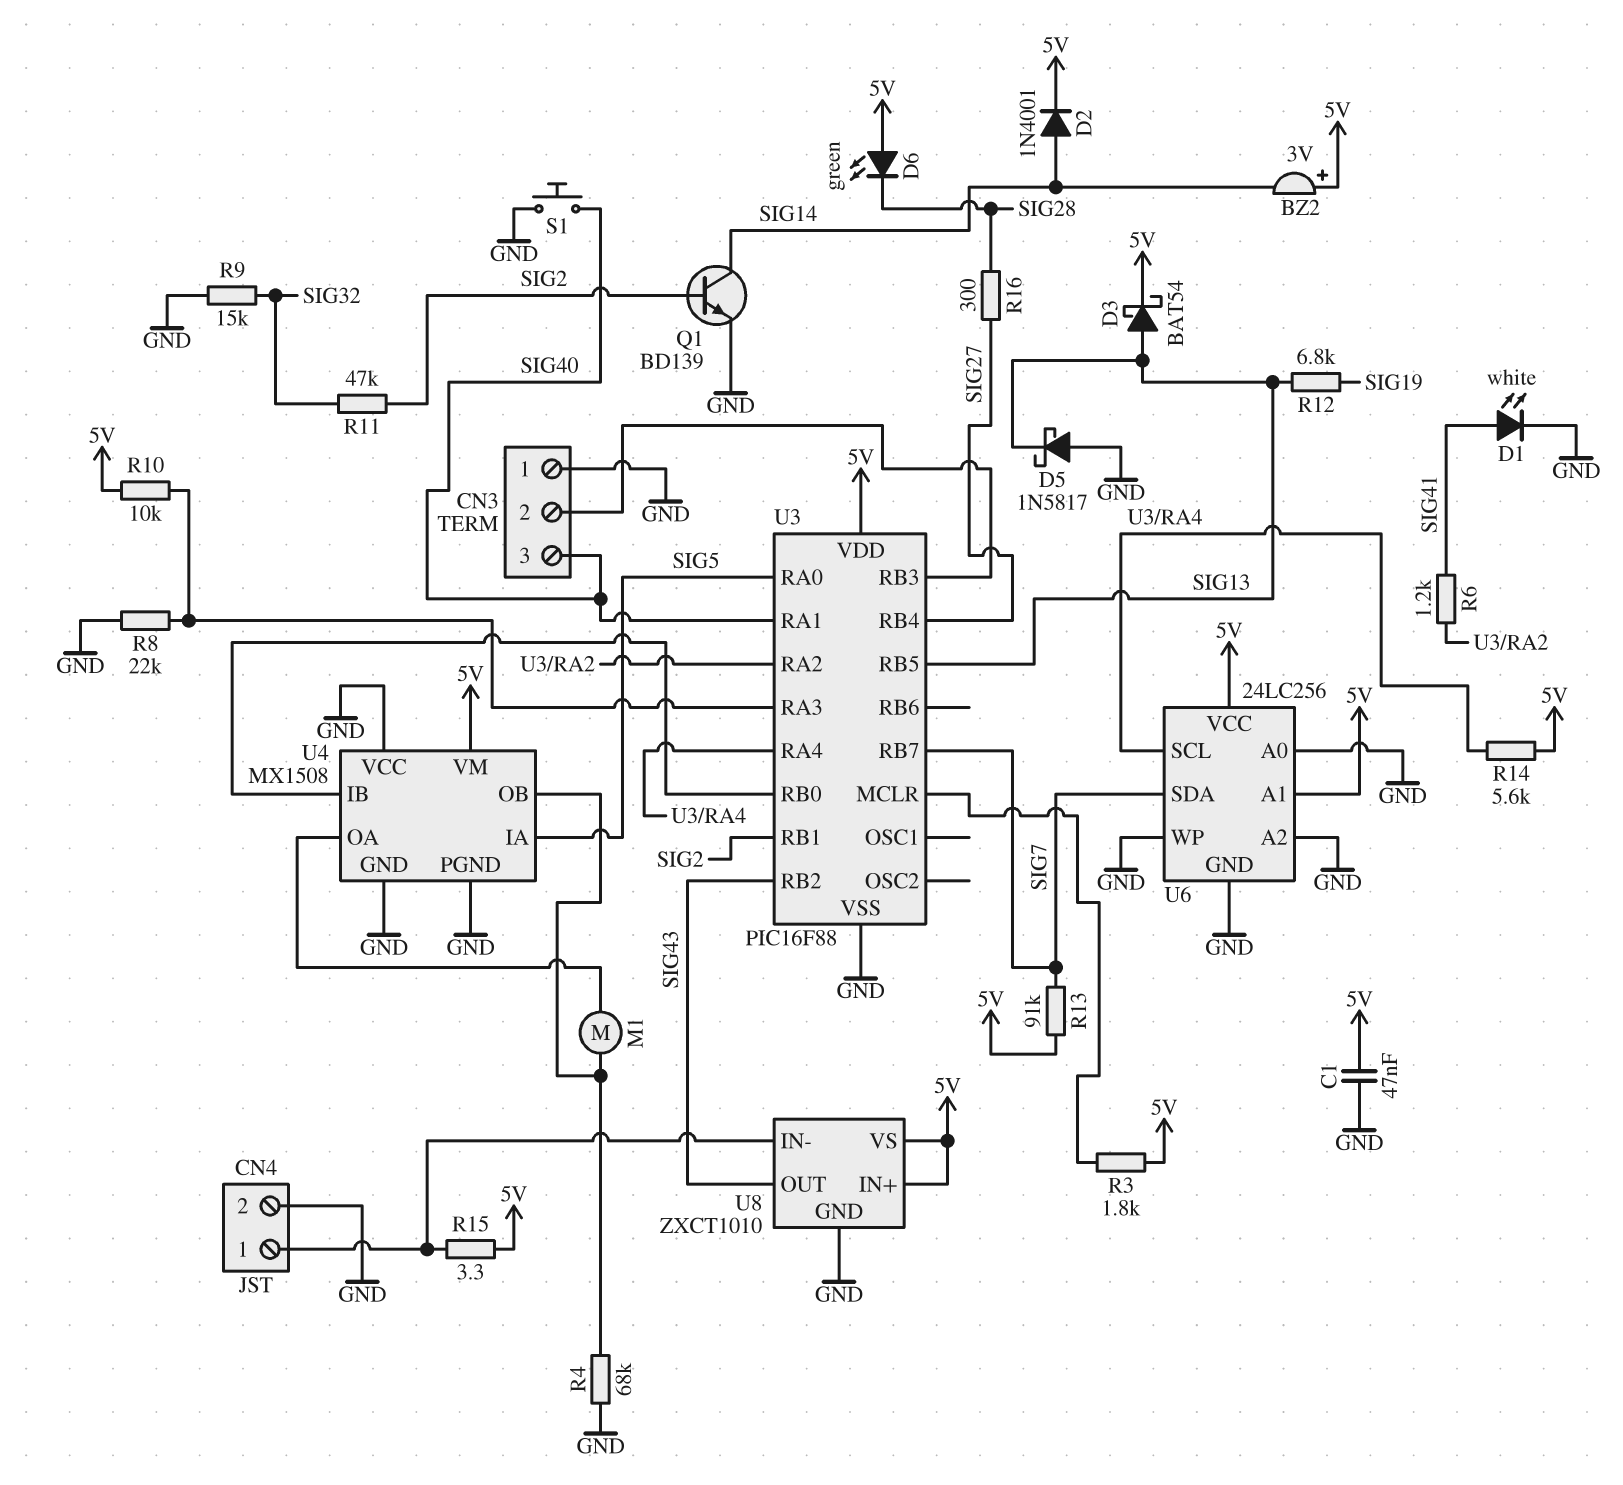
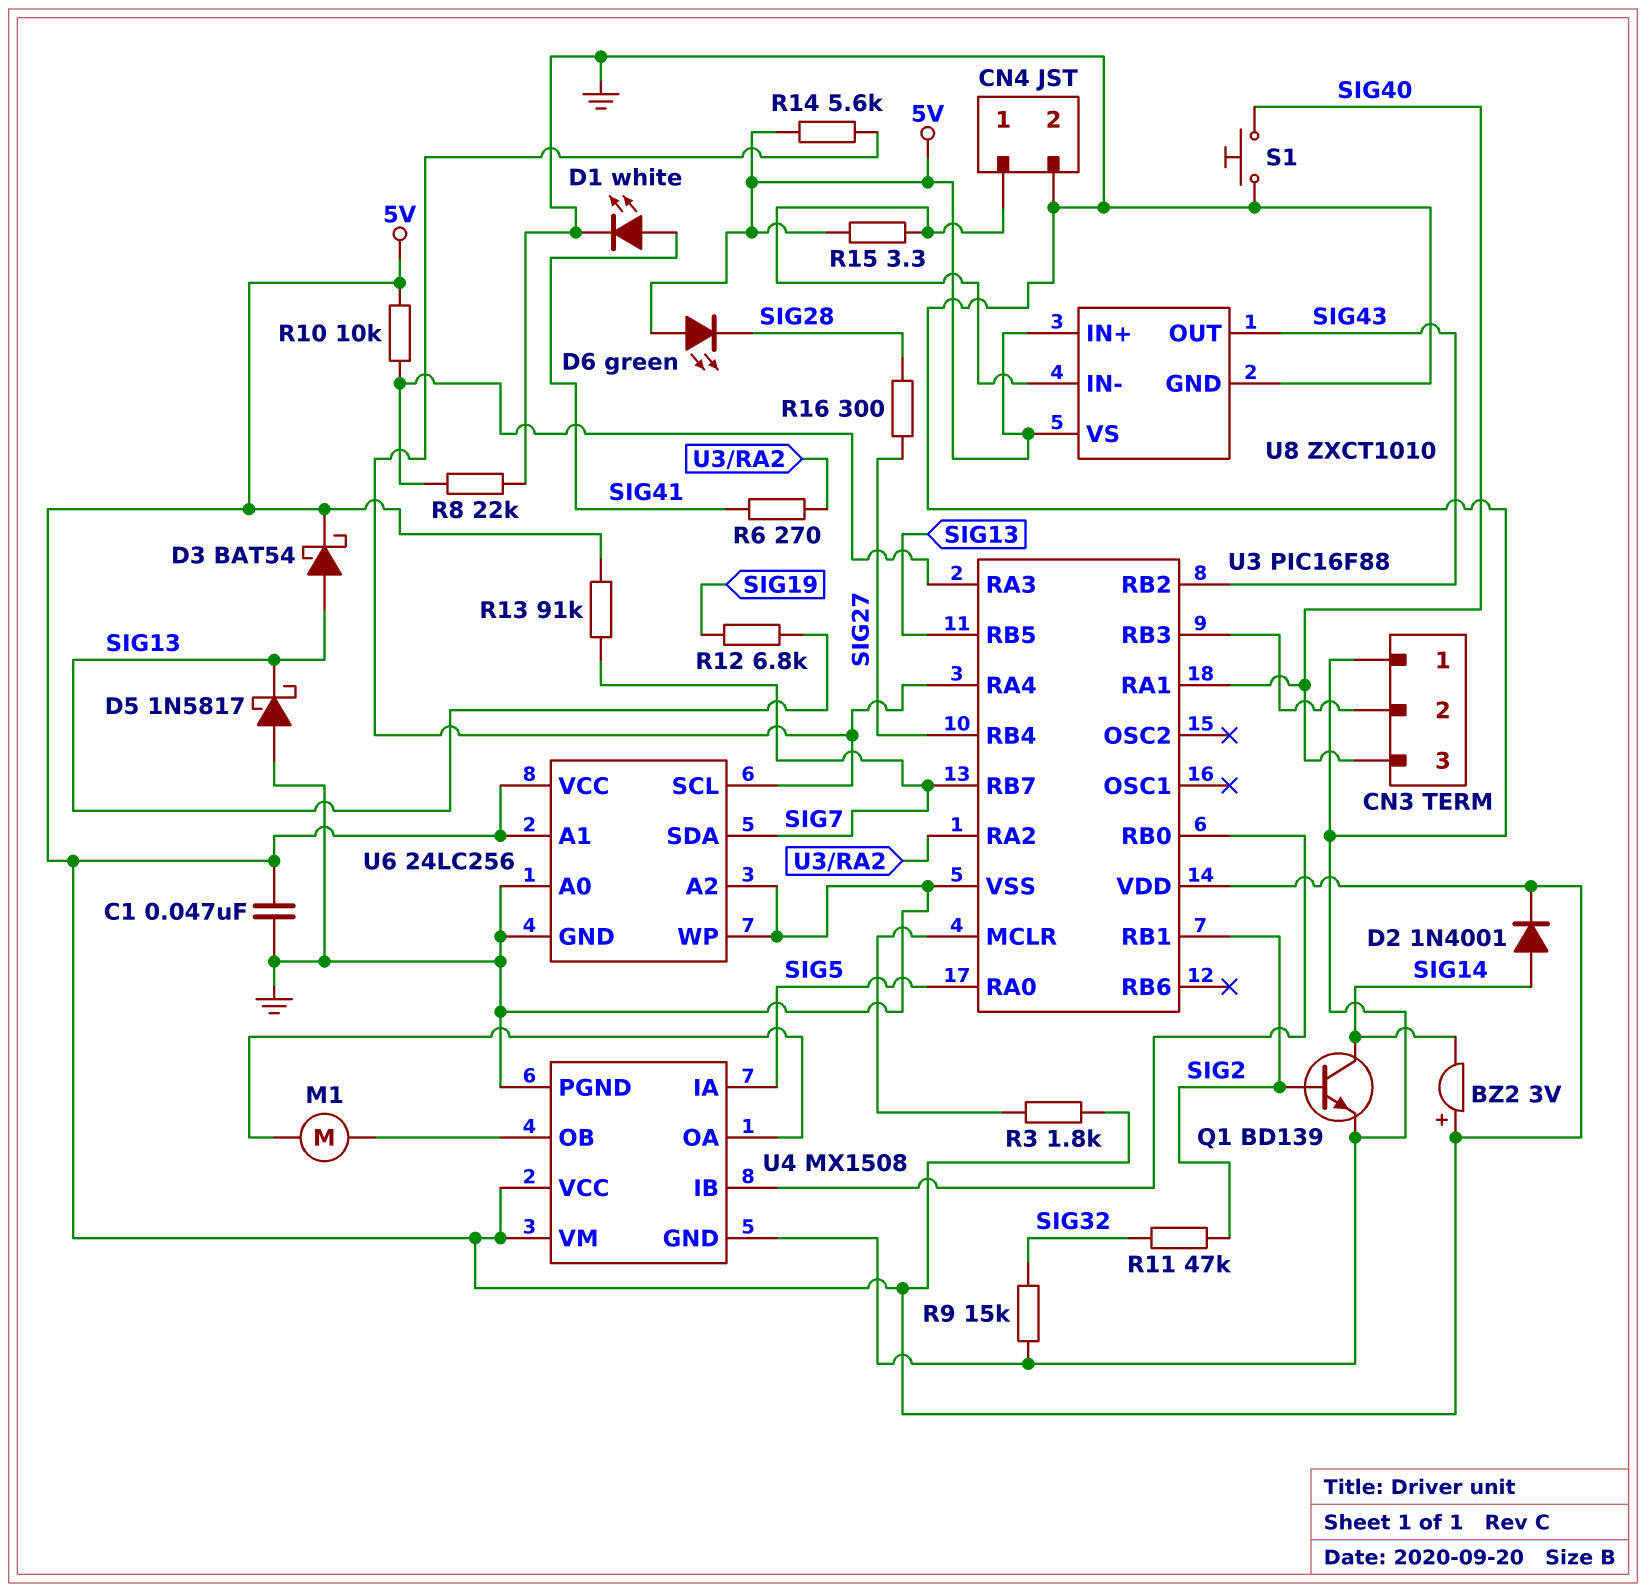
R4: 68k (GND, U4/OB) -> none
R6: 1.2k (SIG41, U3/RA2) -> 270 (SIG41, U3/RA2)
U4 pin VCC: GND -> 5V

